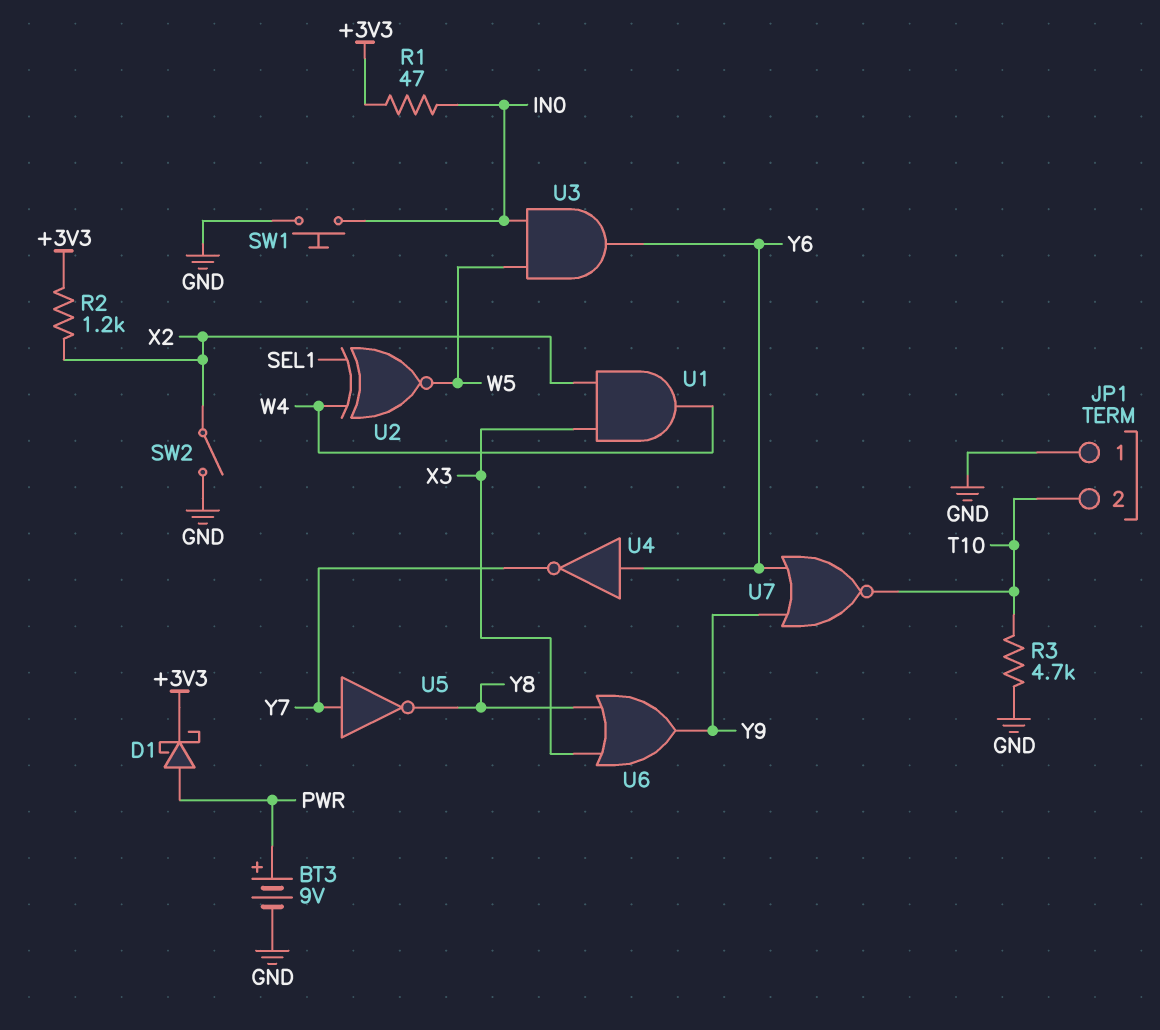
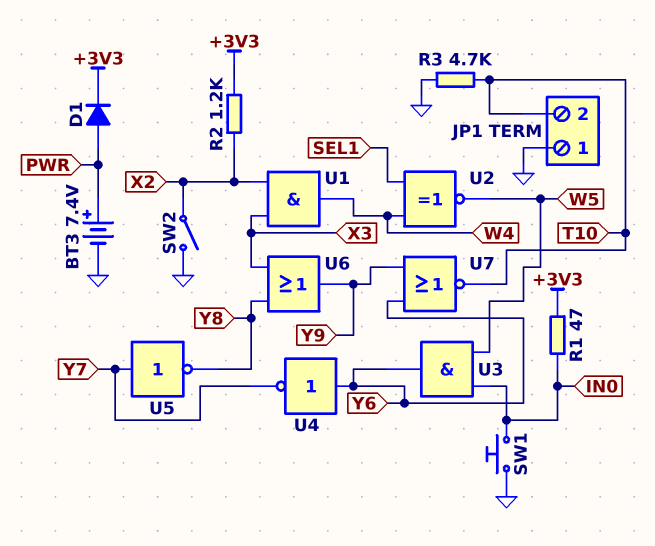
BT3: 9V (plus PWR, minus GND) -> 7.4V (plus PWR, minus GND)
D1: schottky (A PWR, K +3V3) -> diode (A PWR, K +3V3)

